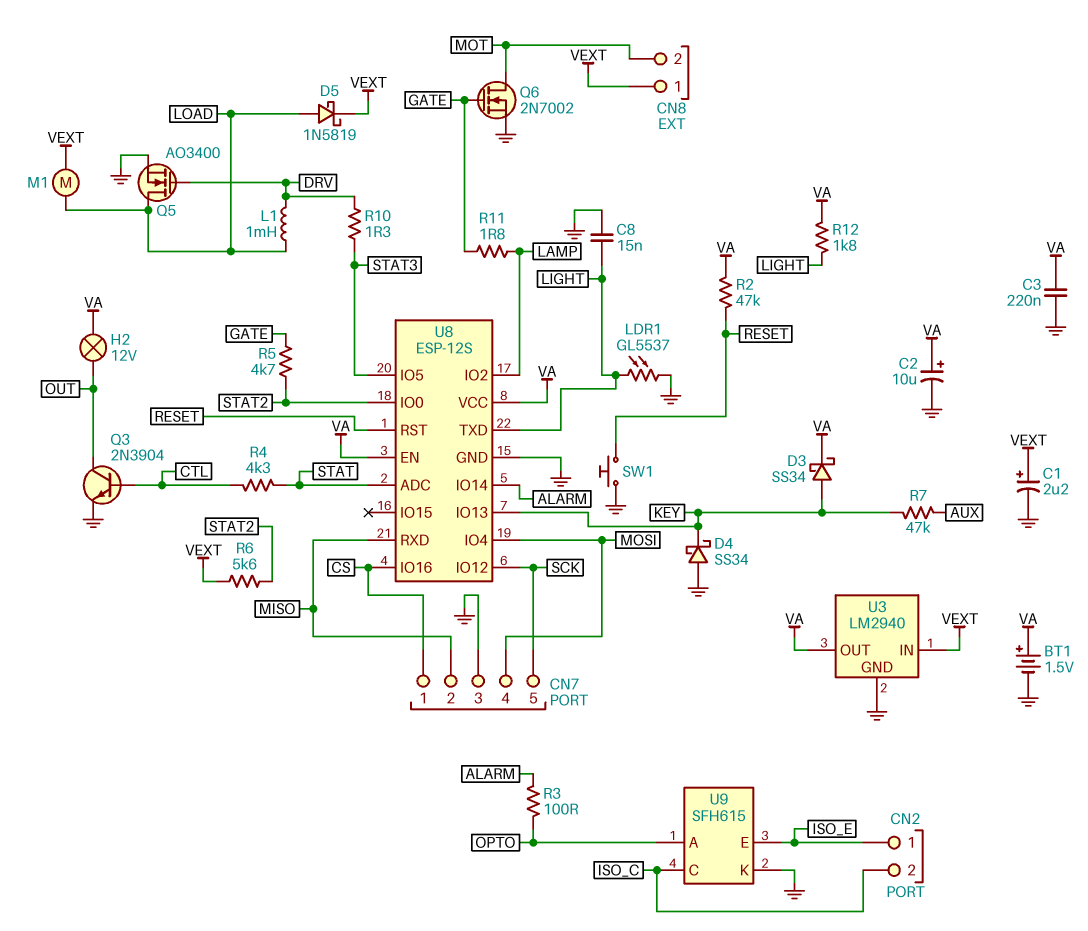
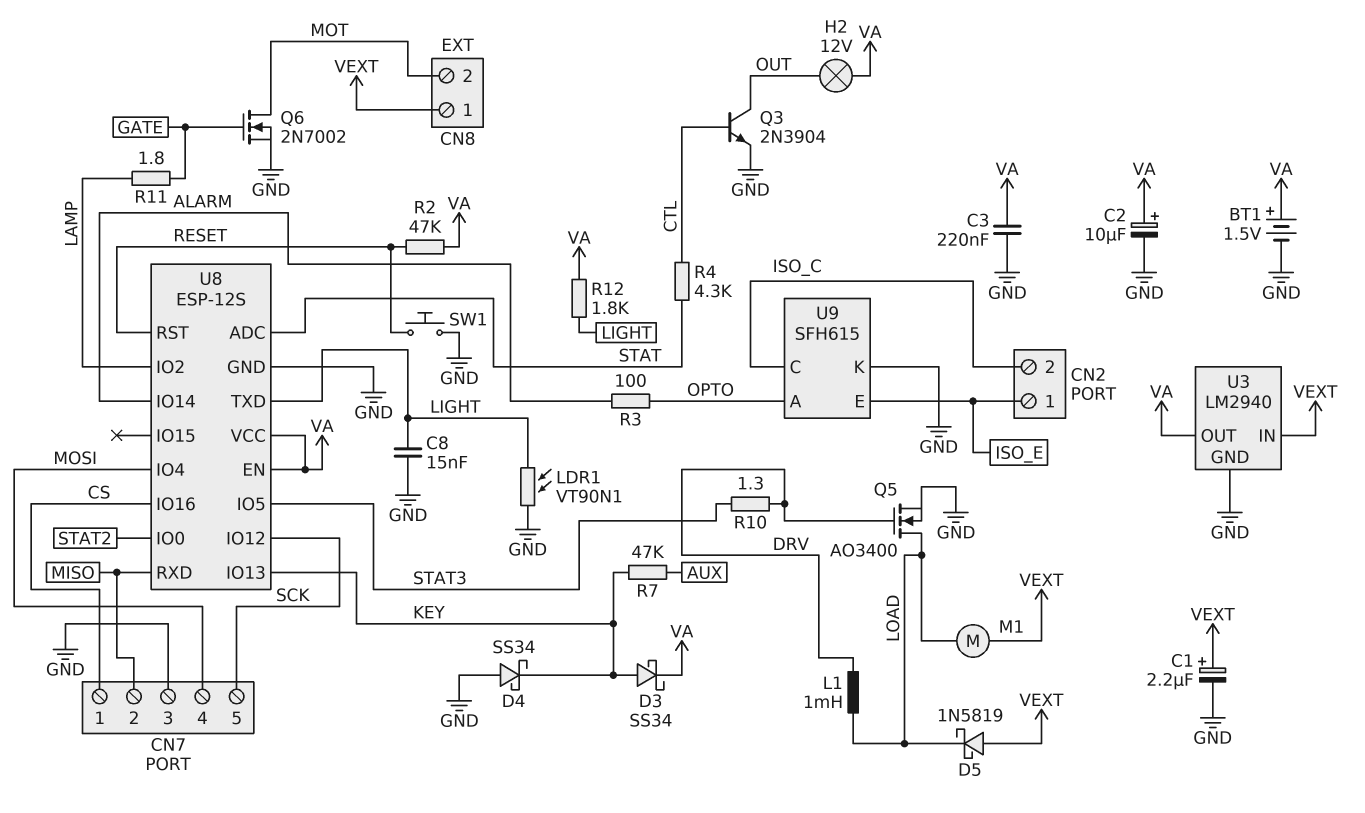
D5: schottky 1N5819 (A LOAD, K VEXT) -> schottky 1N5819 (A VEXT, K LOAD)
LDR1: GL5537 (GND, LIGHT) -> VT90N1 (GND, LIGHT)
R5: 4.7k (GATE, STAT2) -> none
R6: 5.6k (STAT2, VEXT) -> none

